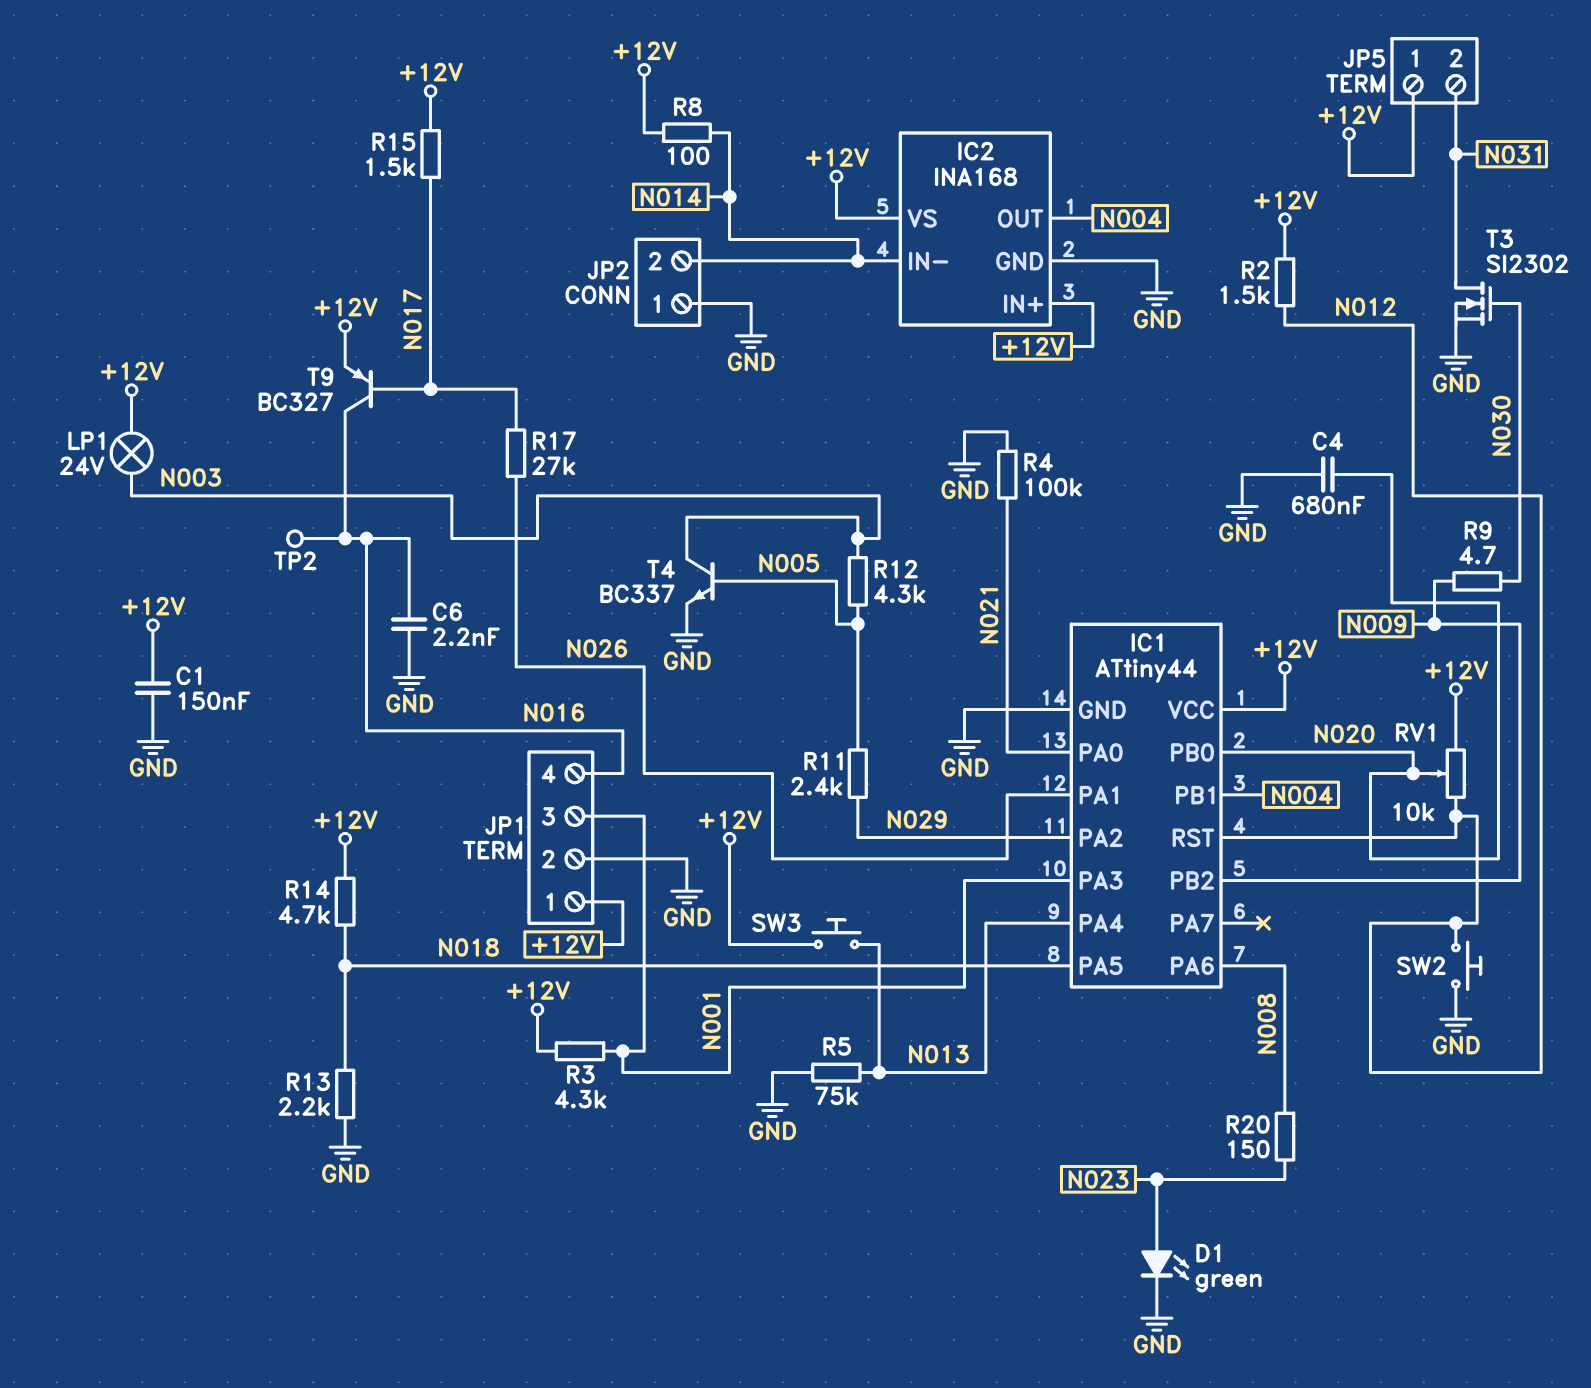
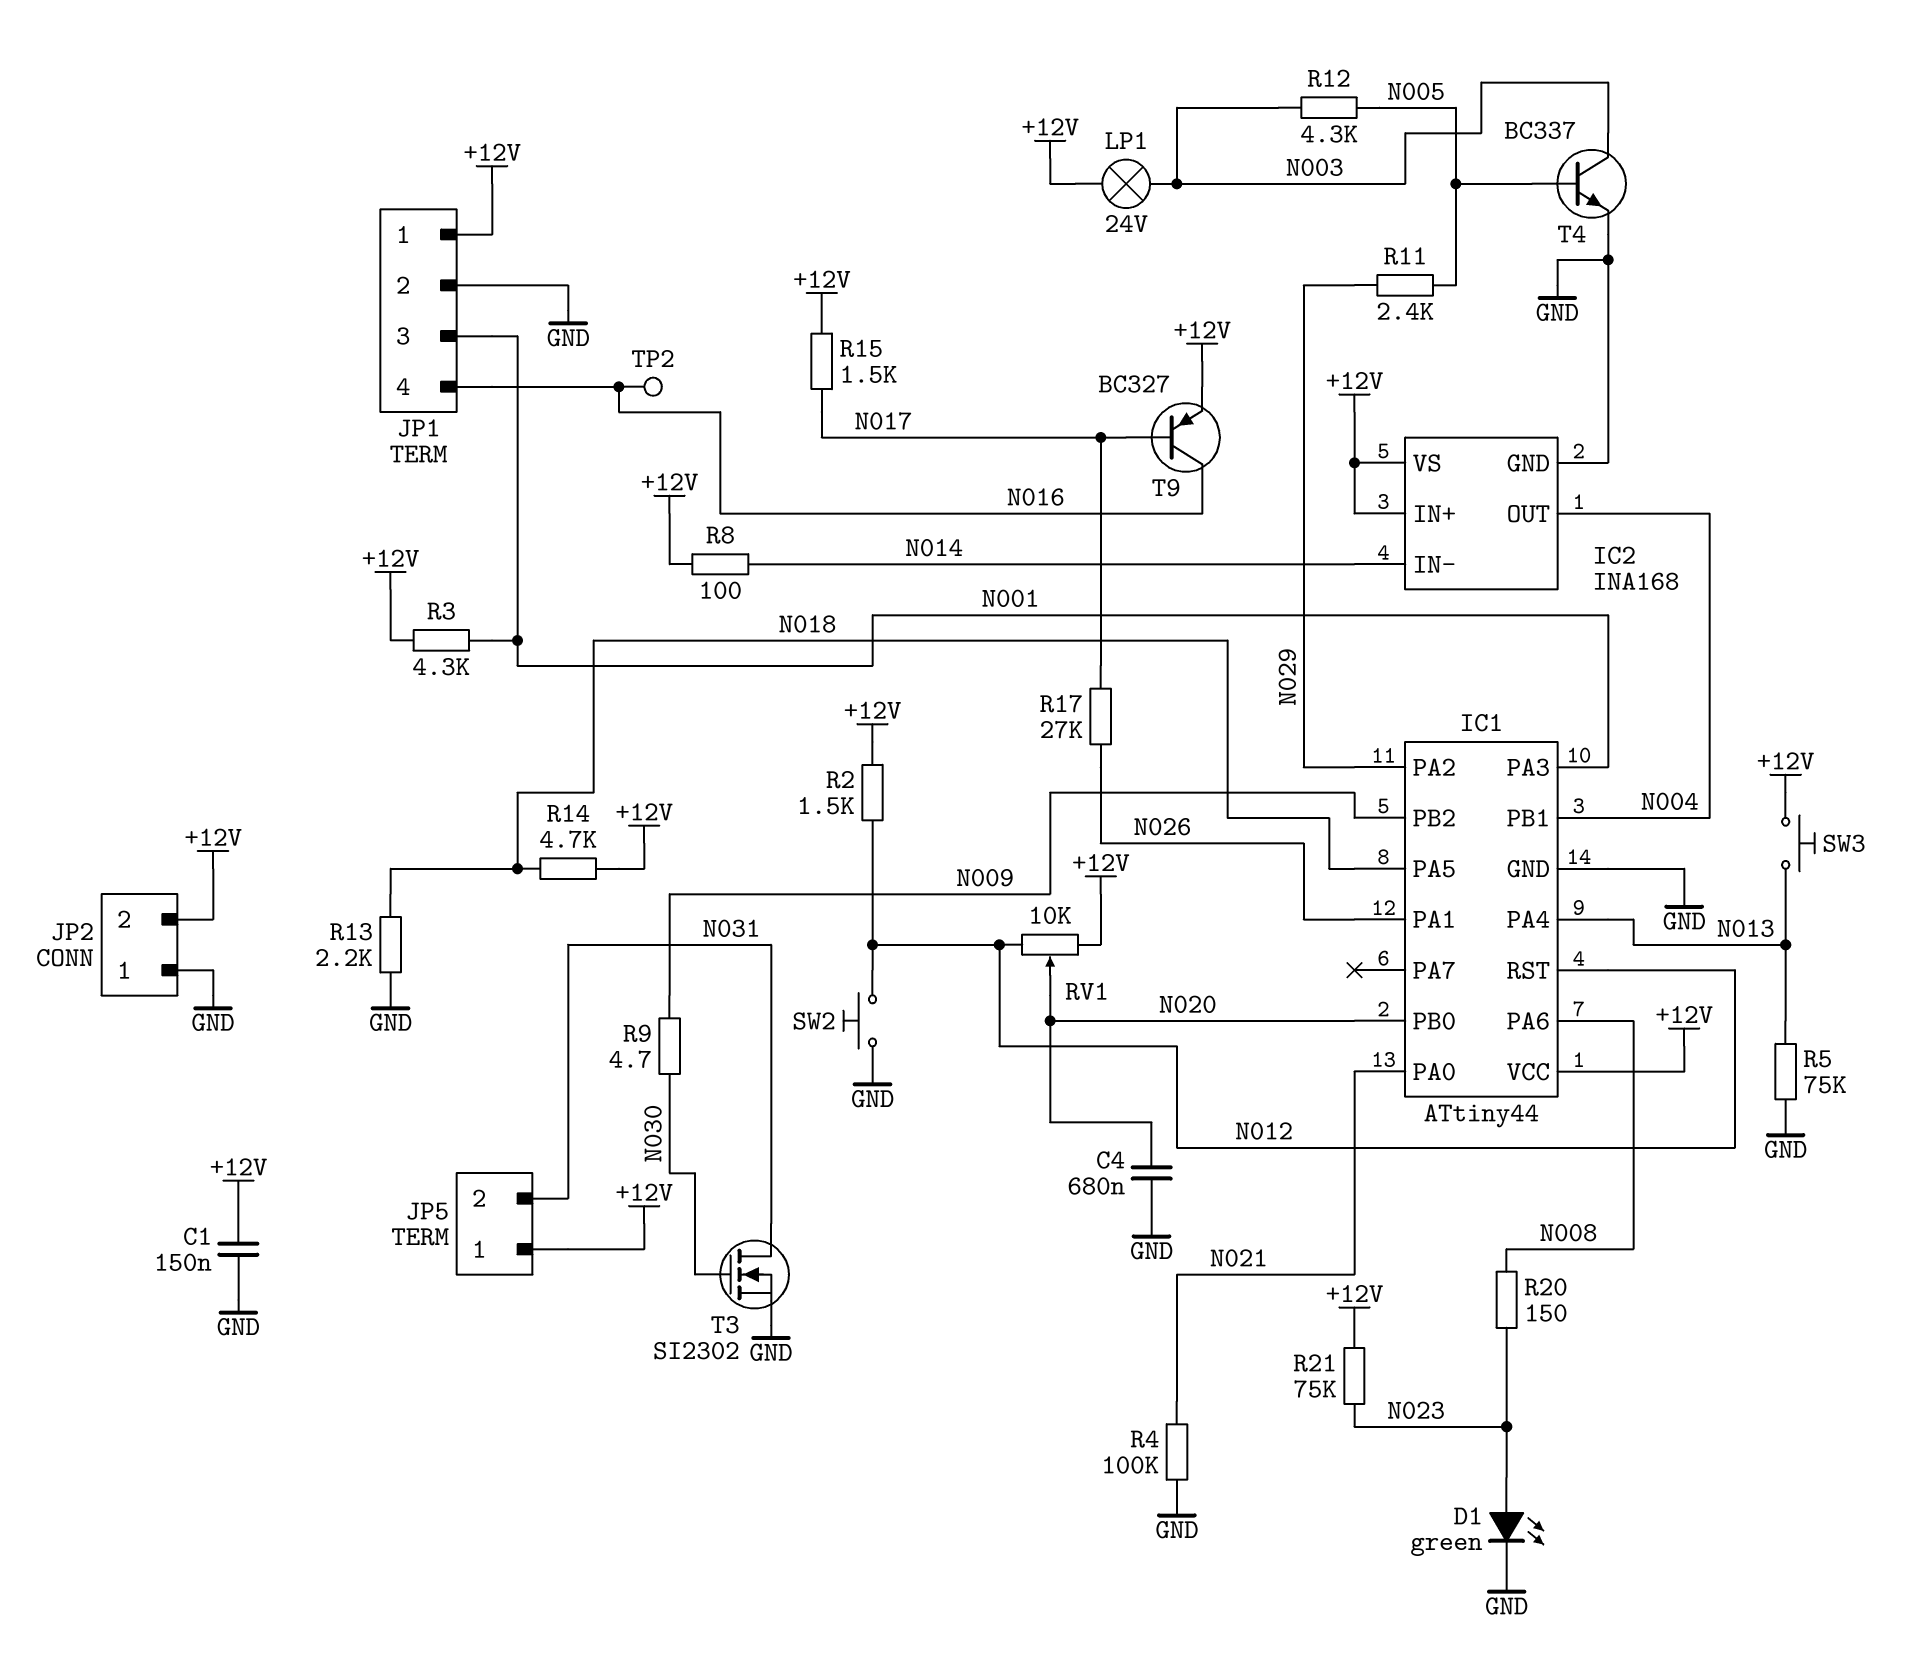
C6: 2.2nF (GND, N016) -> none
JP2 pin 2: N014 -> +12V
R21: none -> 75k (+12V, N023)

